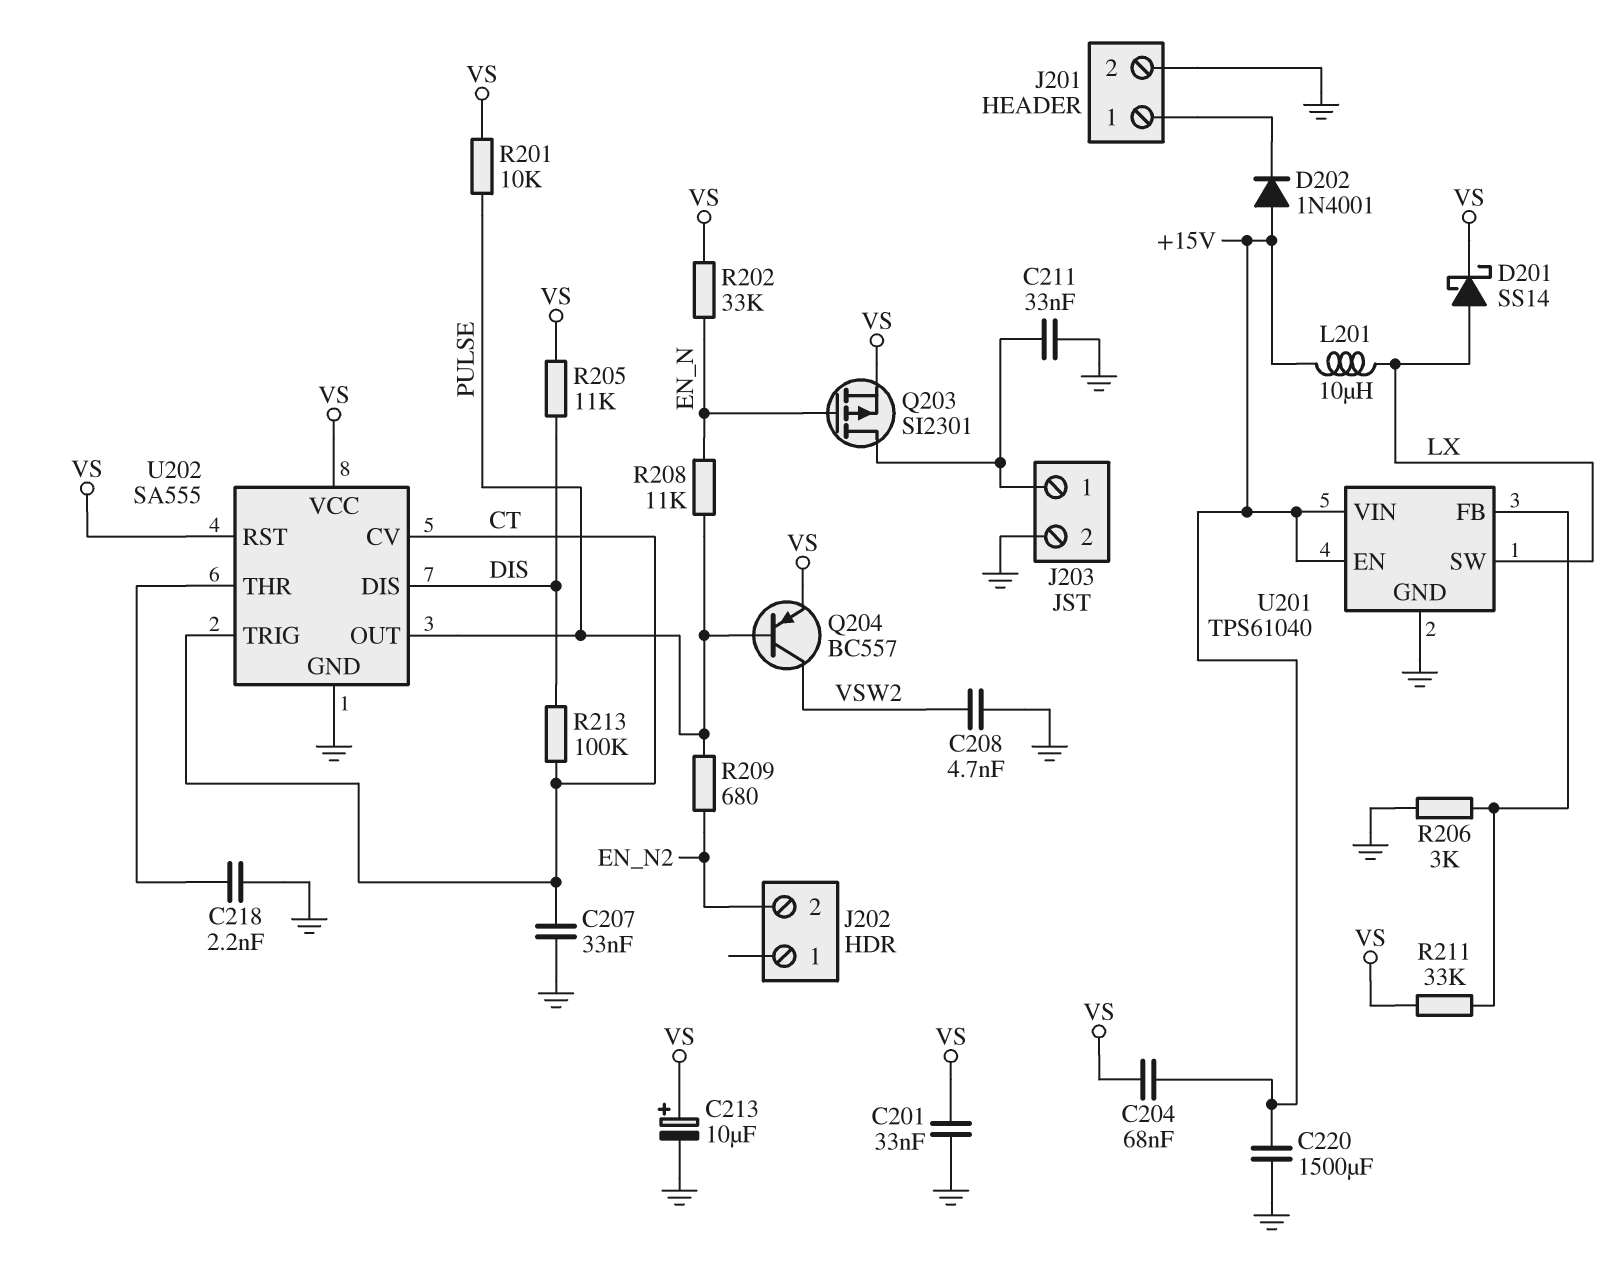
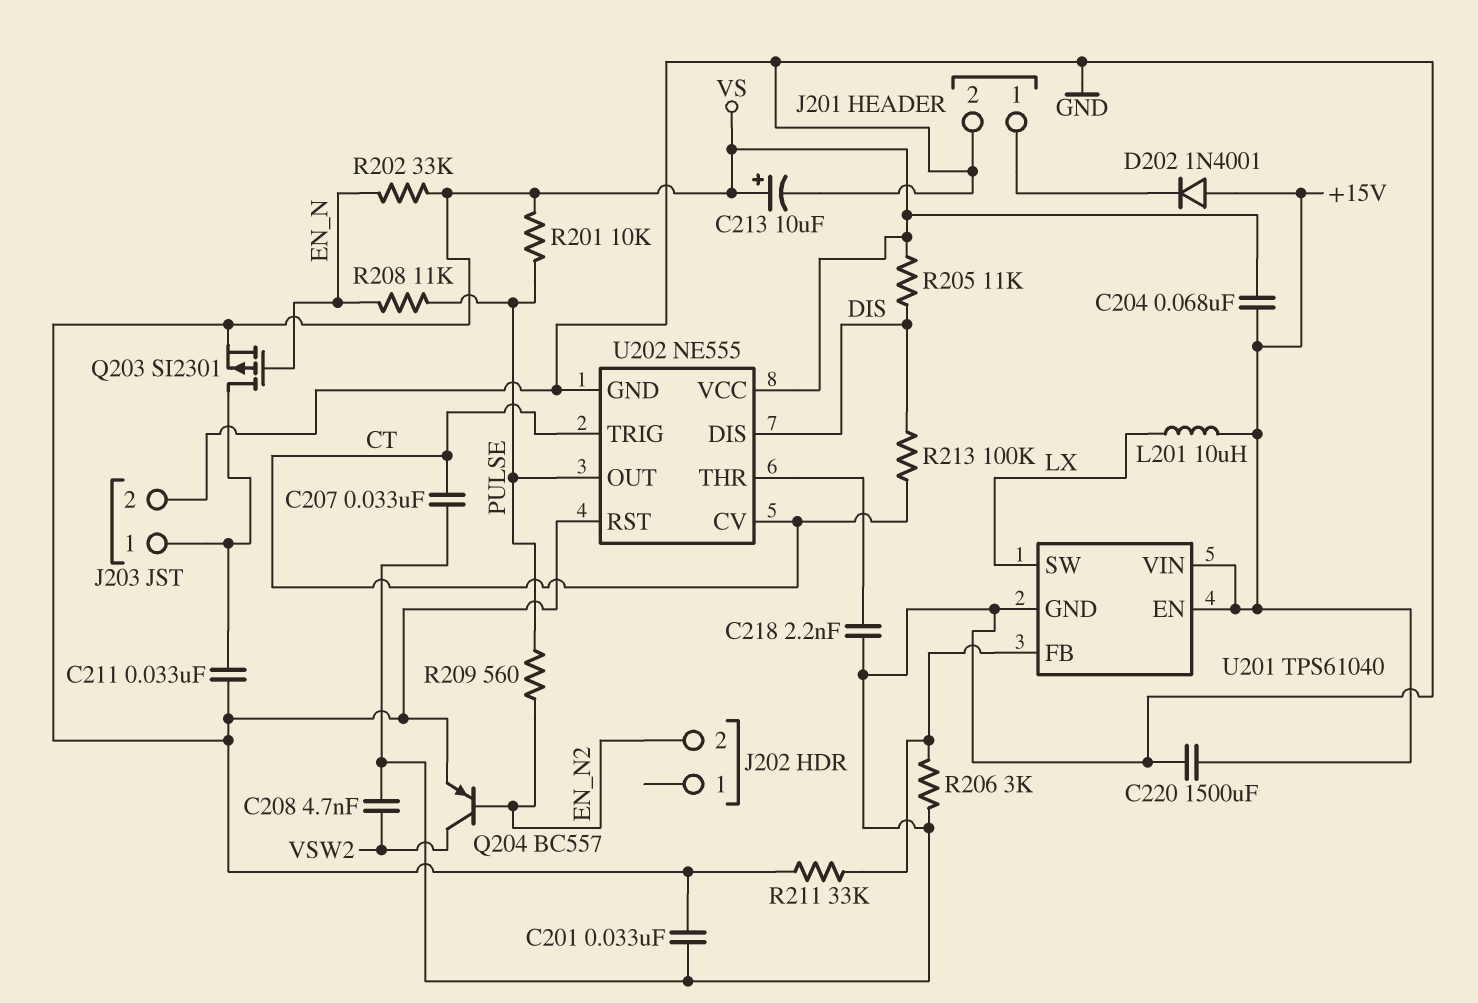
C211: 33nF (GND, J203/1) -> 33nF (J203/1, VS)
D201: schottky SS14 (A LX, K VS) -> none
Q204: PNP BC557 (B PULSE, C VSW2, E VS) -> PNP BC557 (B EN_N2, C VSW2, E VS)
R209: 680 (EN_N2, PULSE) -> 560 (EN_N2, PULSE)
U202: SA555 -> NE555

